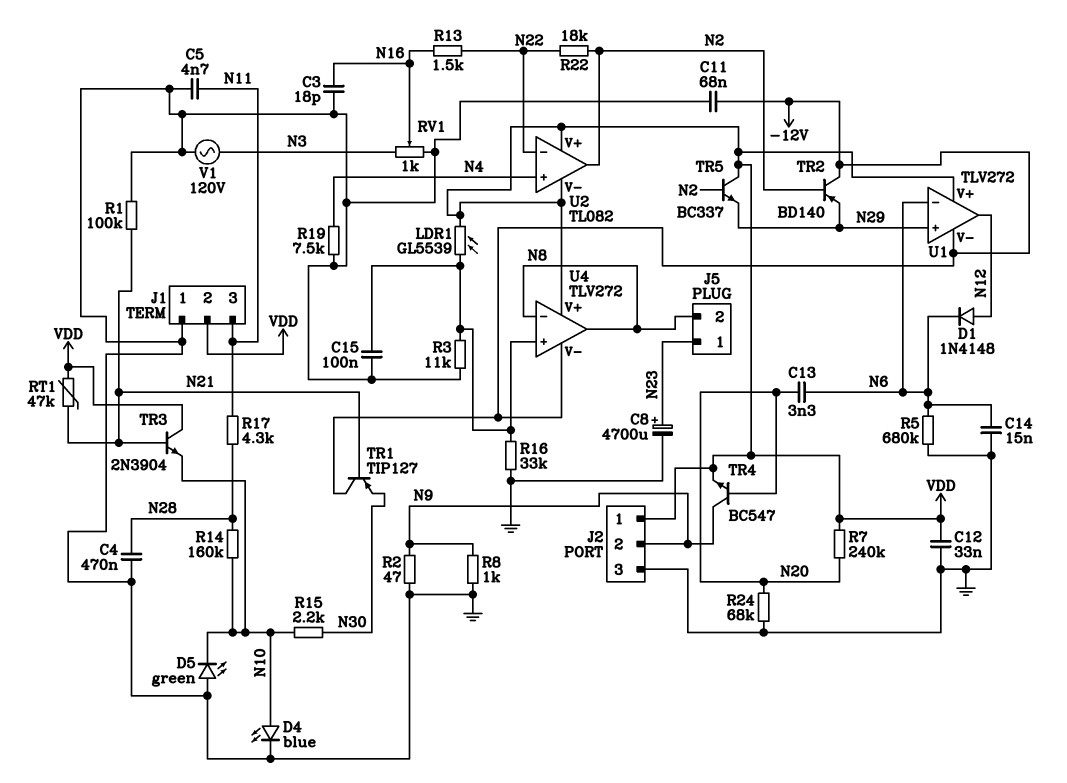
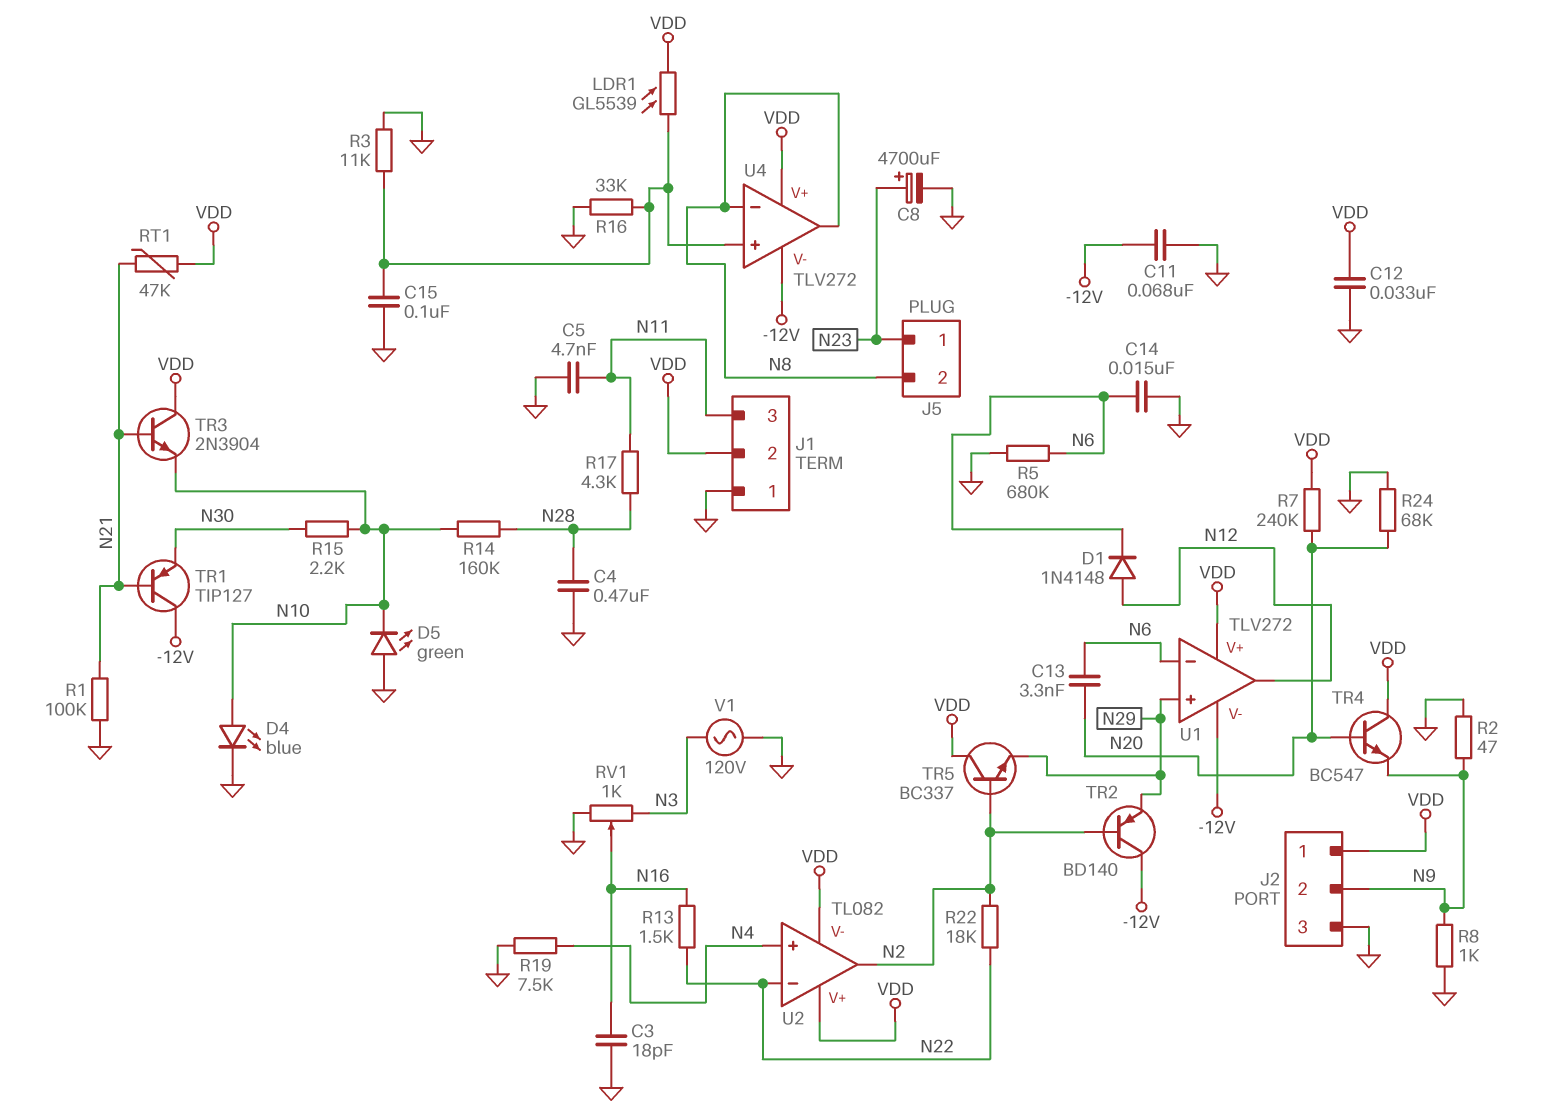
TR4: NPN BC547 (B N20, C N9, E VDD) -> NPN BC547 (B N20, C VDD, E N9)

